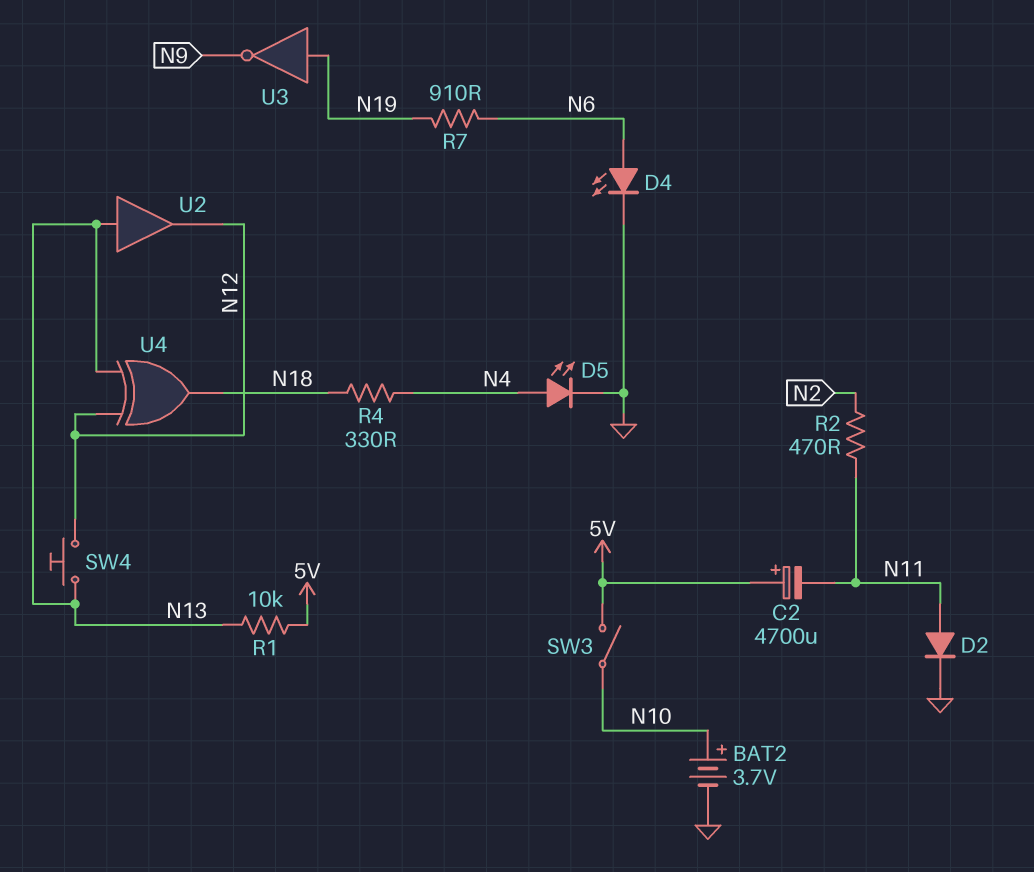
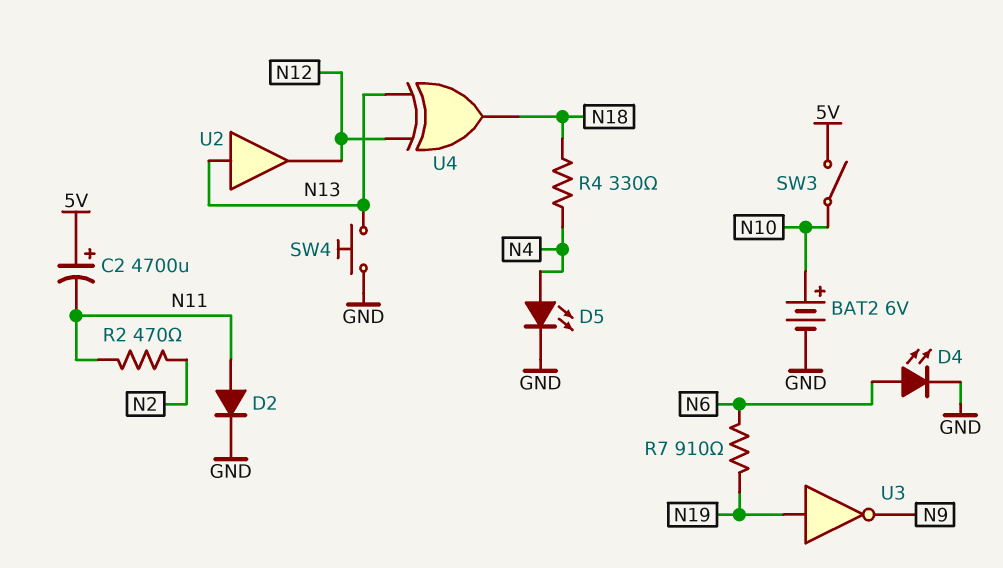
BAT2: 3.7V (plus N10, minus GND) -> 6V (plus N10, minus GND)
R1: 10k (5V, N13) -> none
SW4: button (N12, N13) -> button (GND, N13)

